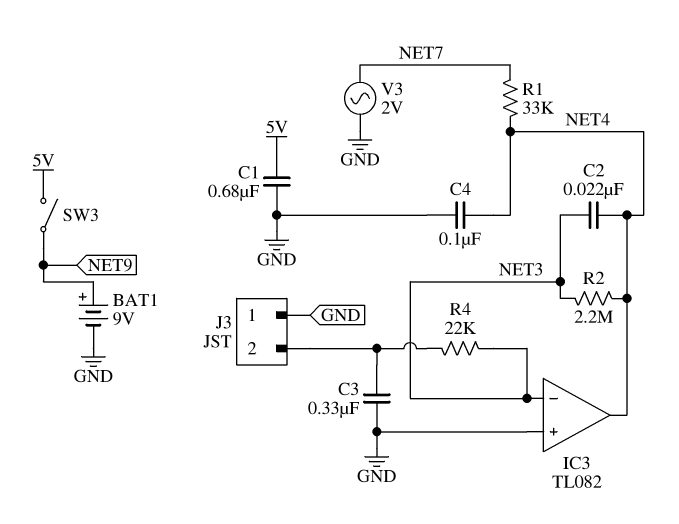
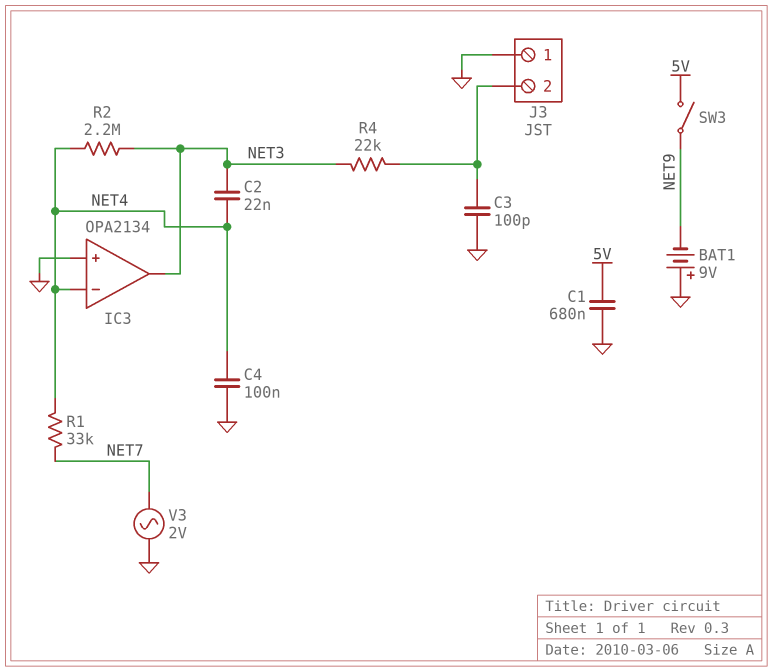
BAT1: 9V (plus NET9, minus GND) -> 9V (plus GND, minus NET9)
C3: 330nF (GND, J3/2) -> 100pF (GND, J3/2)
IC3: TL082 -> OPA2134
IC3 pin in-: NET3 -> NET4
IC3 pin out: NET4 -> NET3

